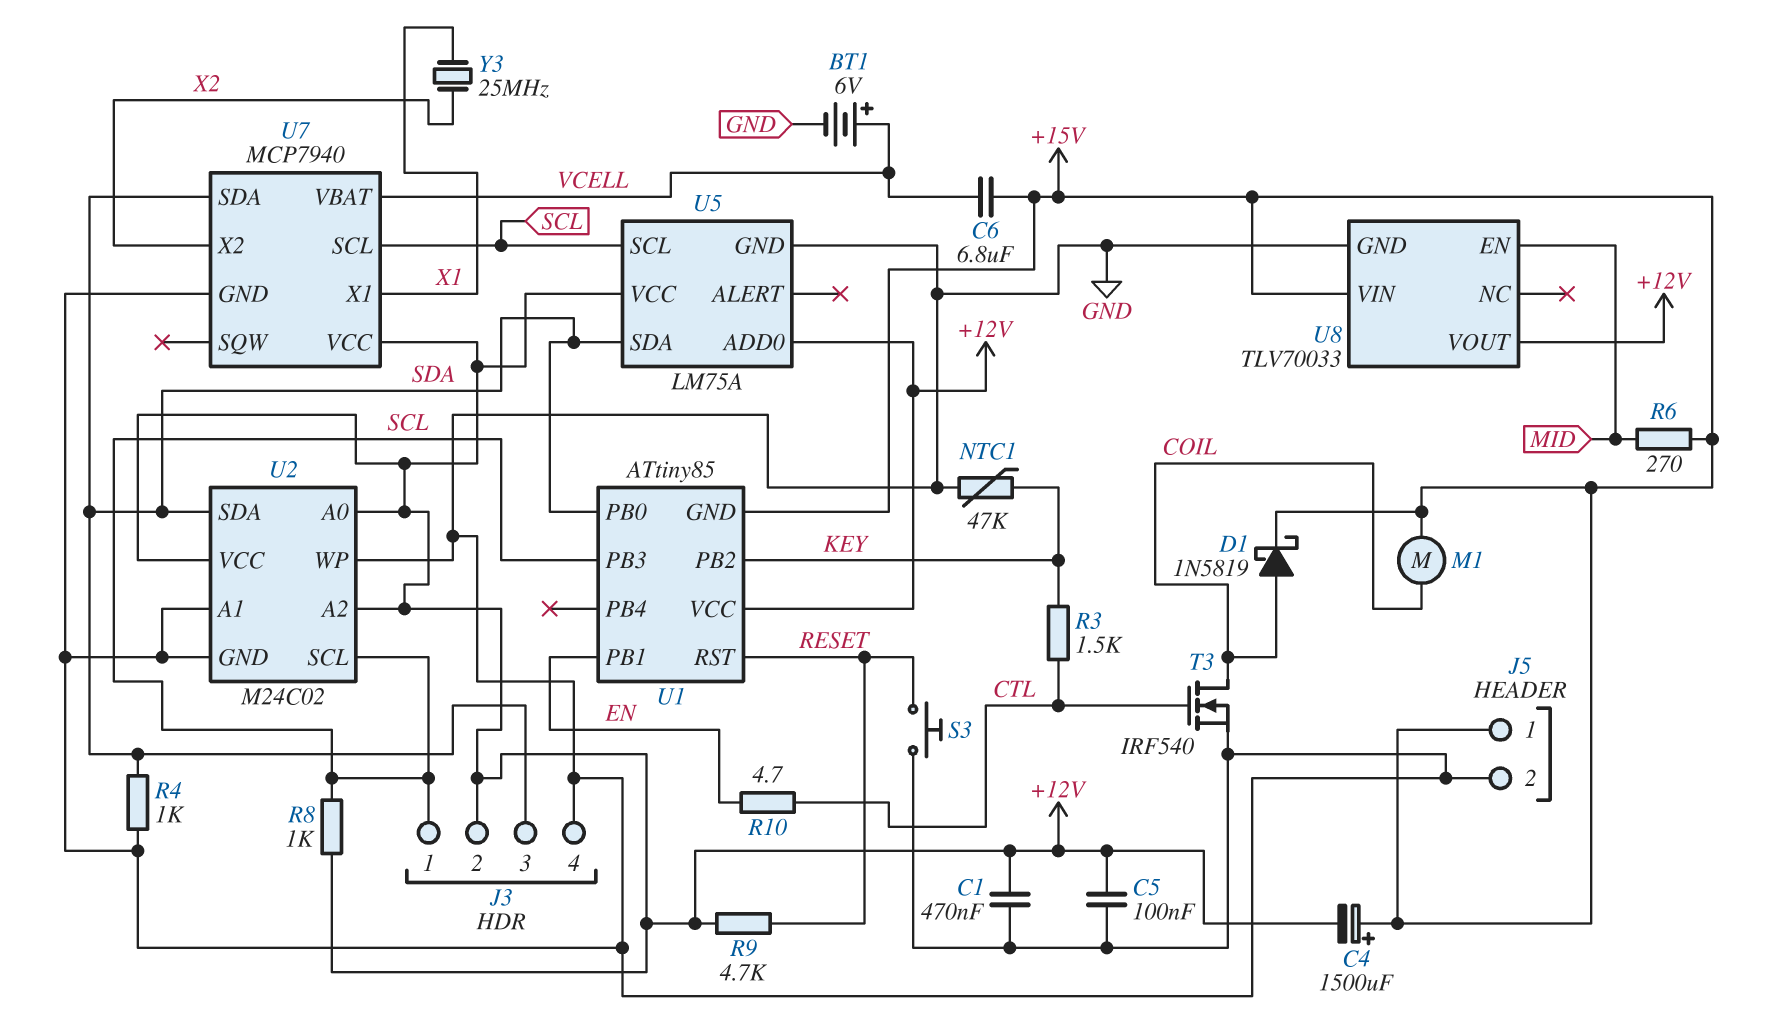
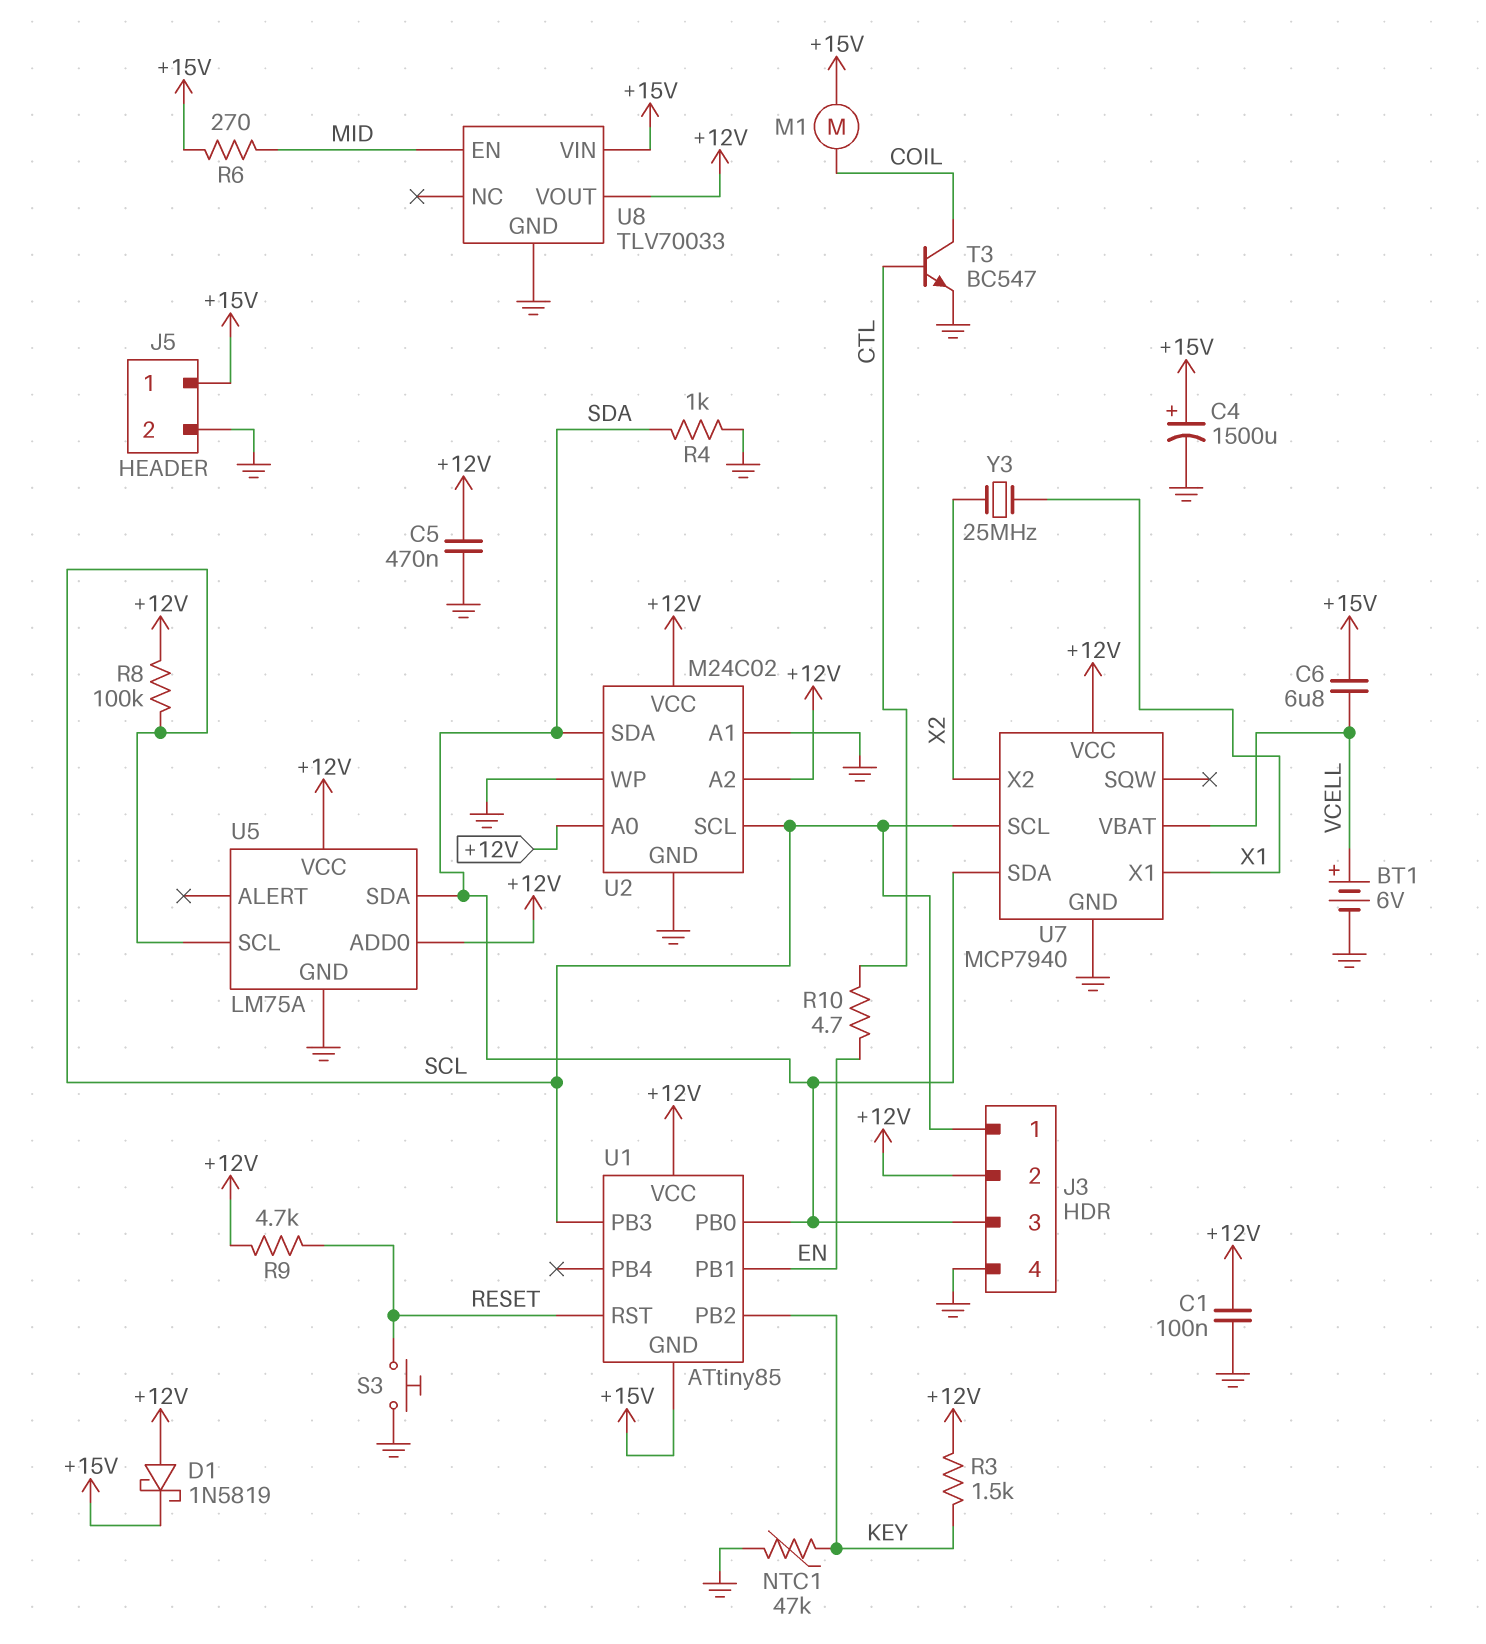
C1: 470nF (+12V, GND) -> 100nF (+12V, GND)
C4: 1500uF (plus +15V, minus +12V) -> 1500uF (plus +15V, minus GND)
C5: 100nF (+12V, GND) -> 470nF (+12V, GND)
D1: schottky 1N5819 (A COIL, K +15V) -> schottky 1N5819 (A +12V, K +15V)
R3: 1.5k (CTL, KEY) -> 1.5k (+12V, KEY)
R8: 1k (+12V, SCL) -> 100k (+12V, SCL)
T3: NMOS IRF540 (G CTL, D COIL, S GND) -> NPN BC547 (B CTL, C COIL, E GND)

